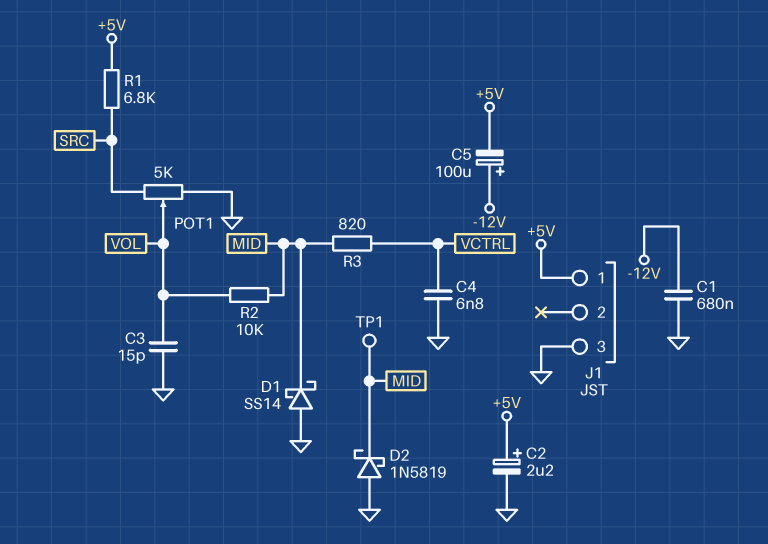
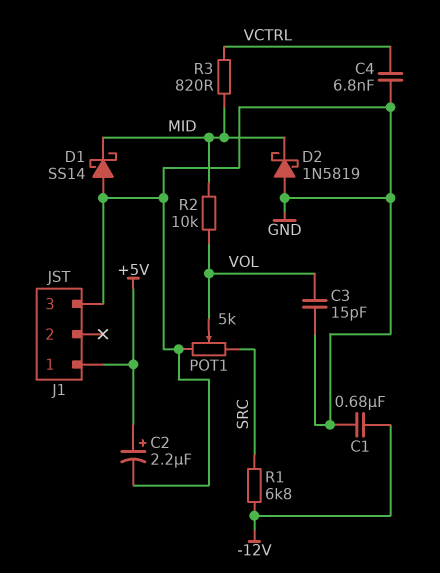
C5: 100uF (plus -12V, minus +5V) -> none
R1: 6.8k (+5V, SRC) -> 6.8k (-12V, SRC)
TP1: test point (MID) -> none

